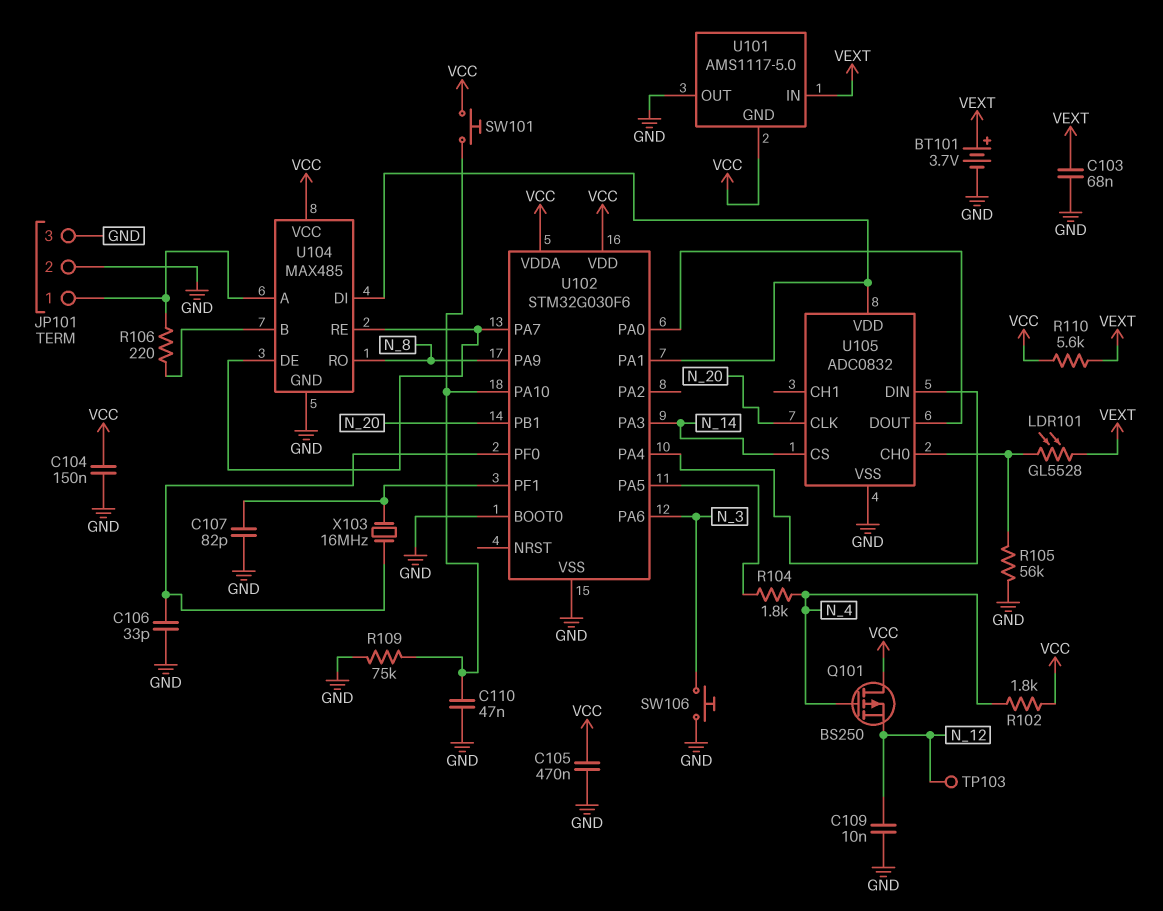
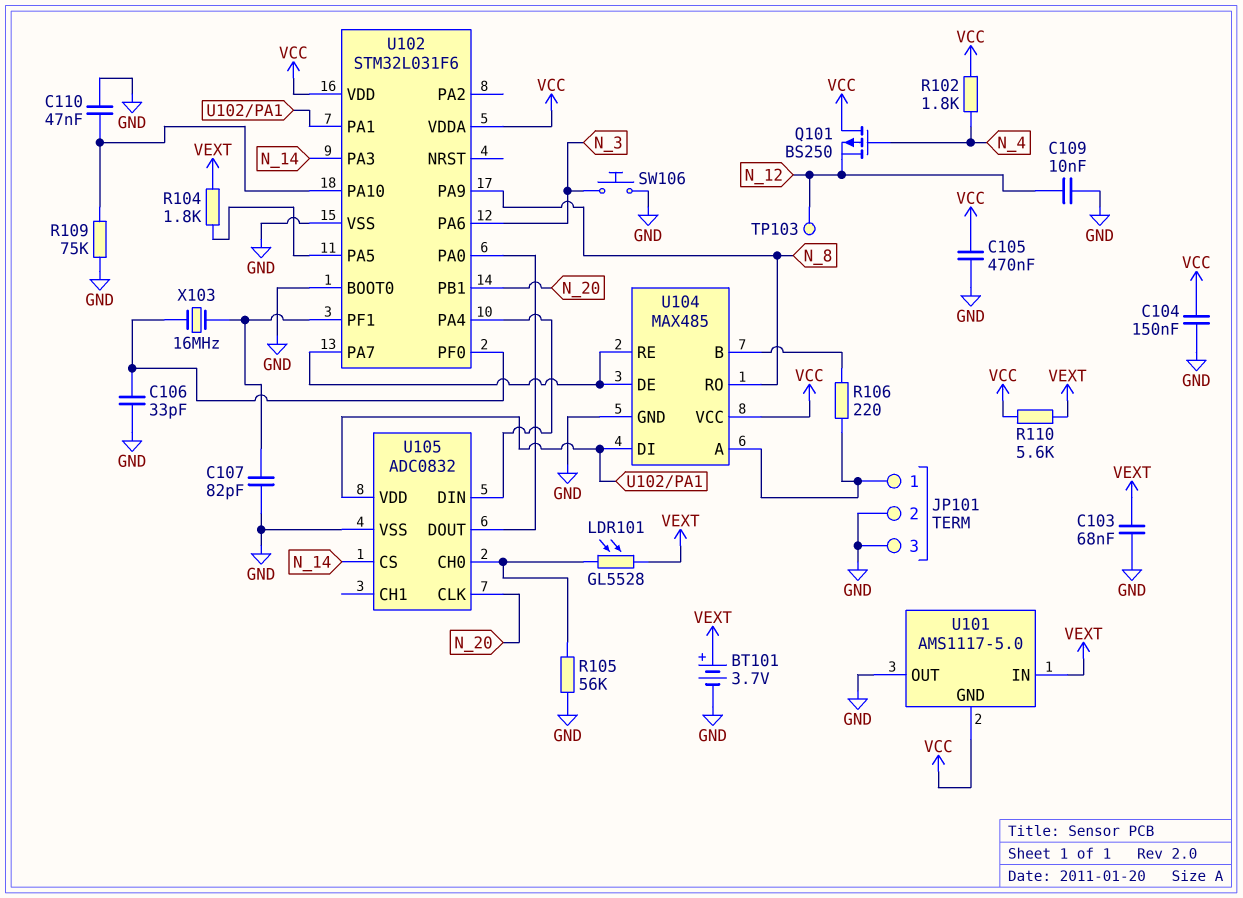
R104: 1.8k (N_4, U102/PA5) -> 1.8k (U102/PA5, VEXT)
SW101: button (U102/PA10, VCC) -> none
U102: STM32G030F6 -> STM32L031F6

